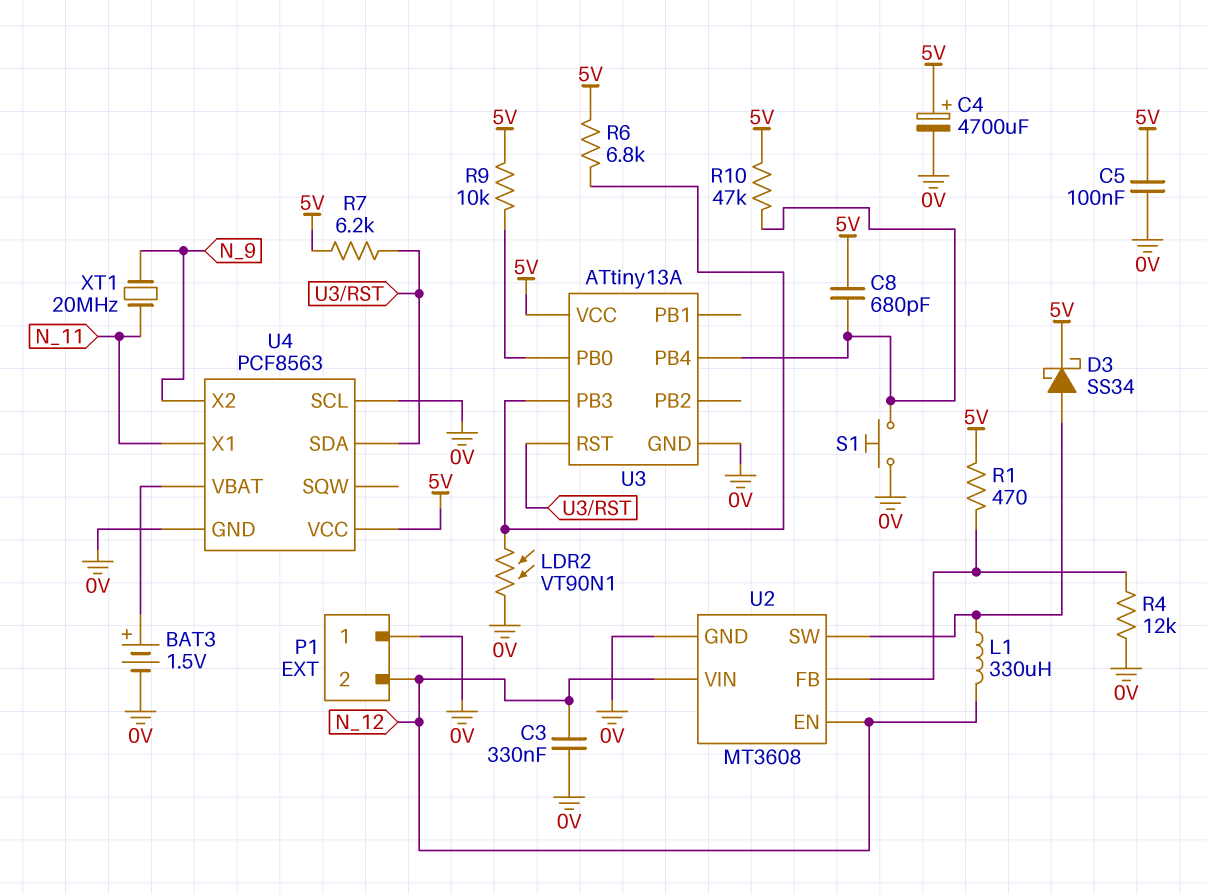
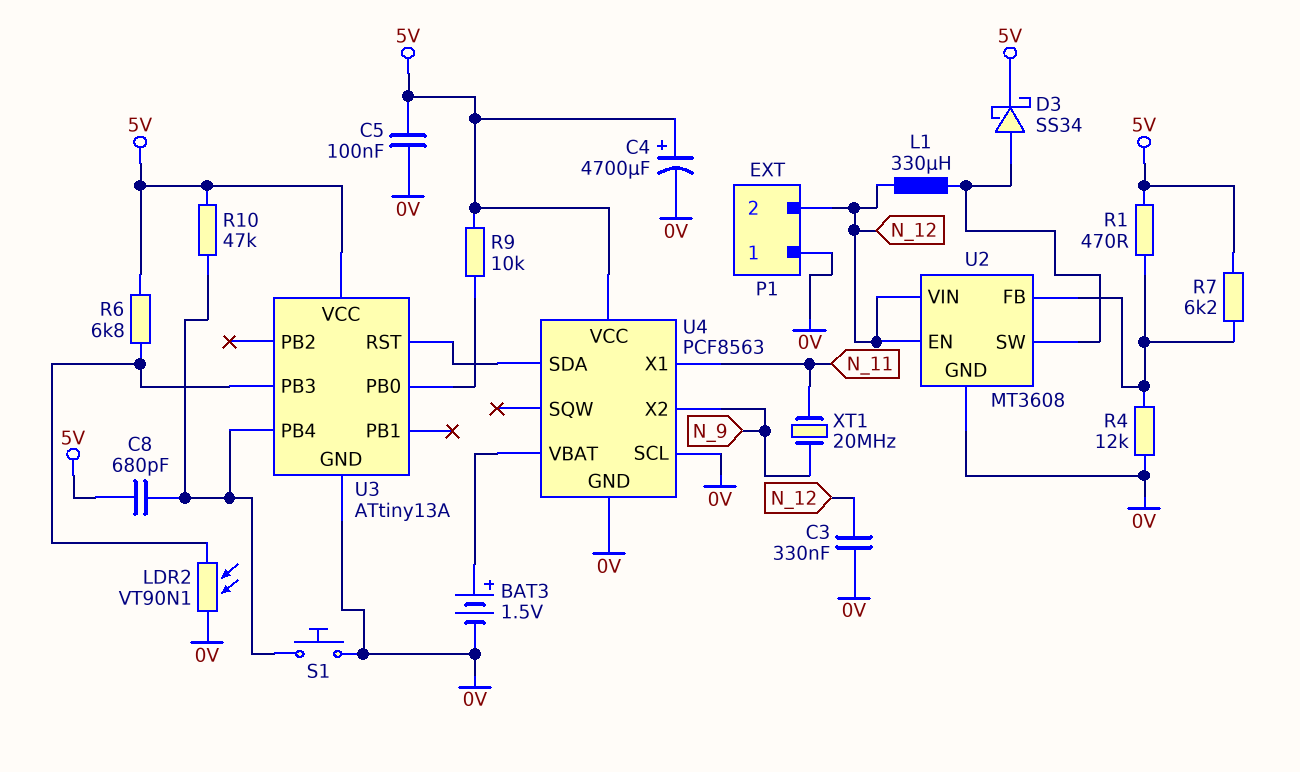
R7: 6.2k (5V, U3/RST) -> 6.2k (5V, U2/FB)

